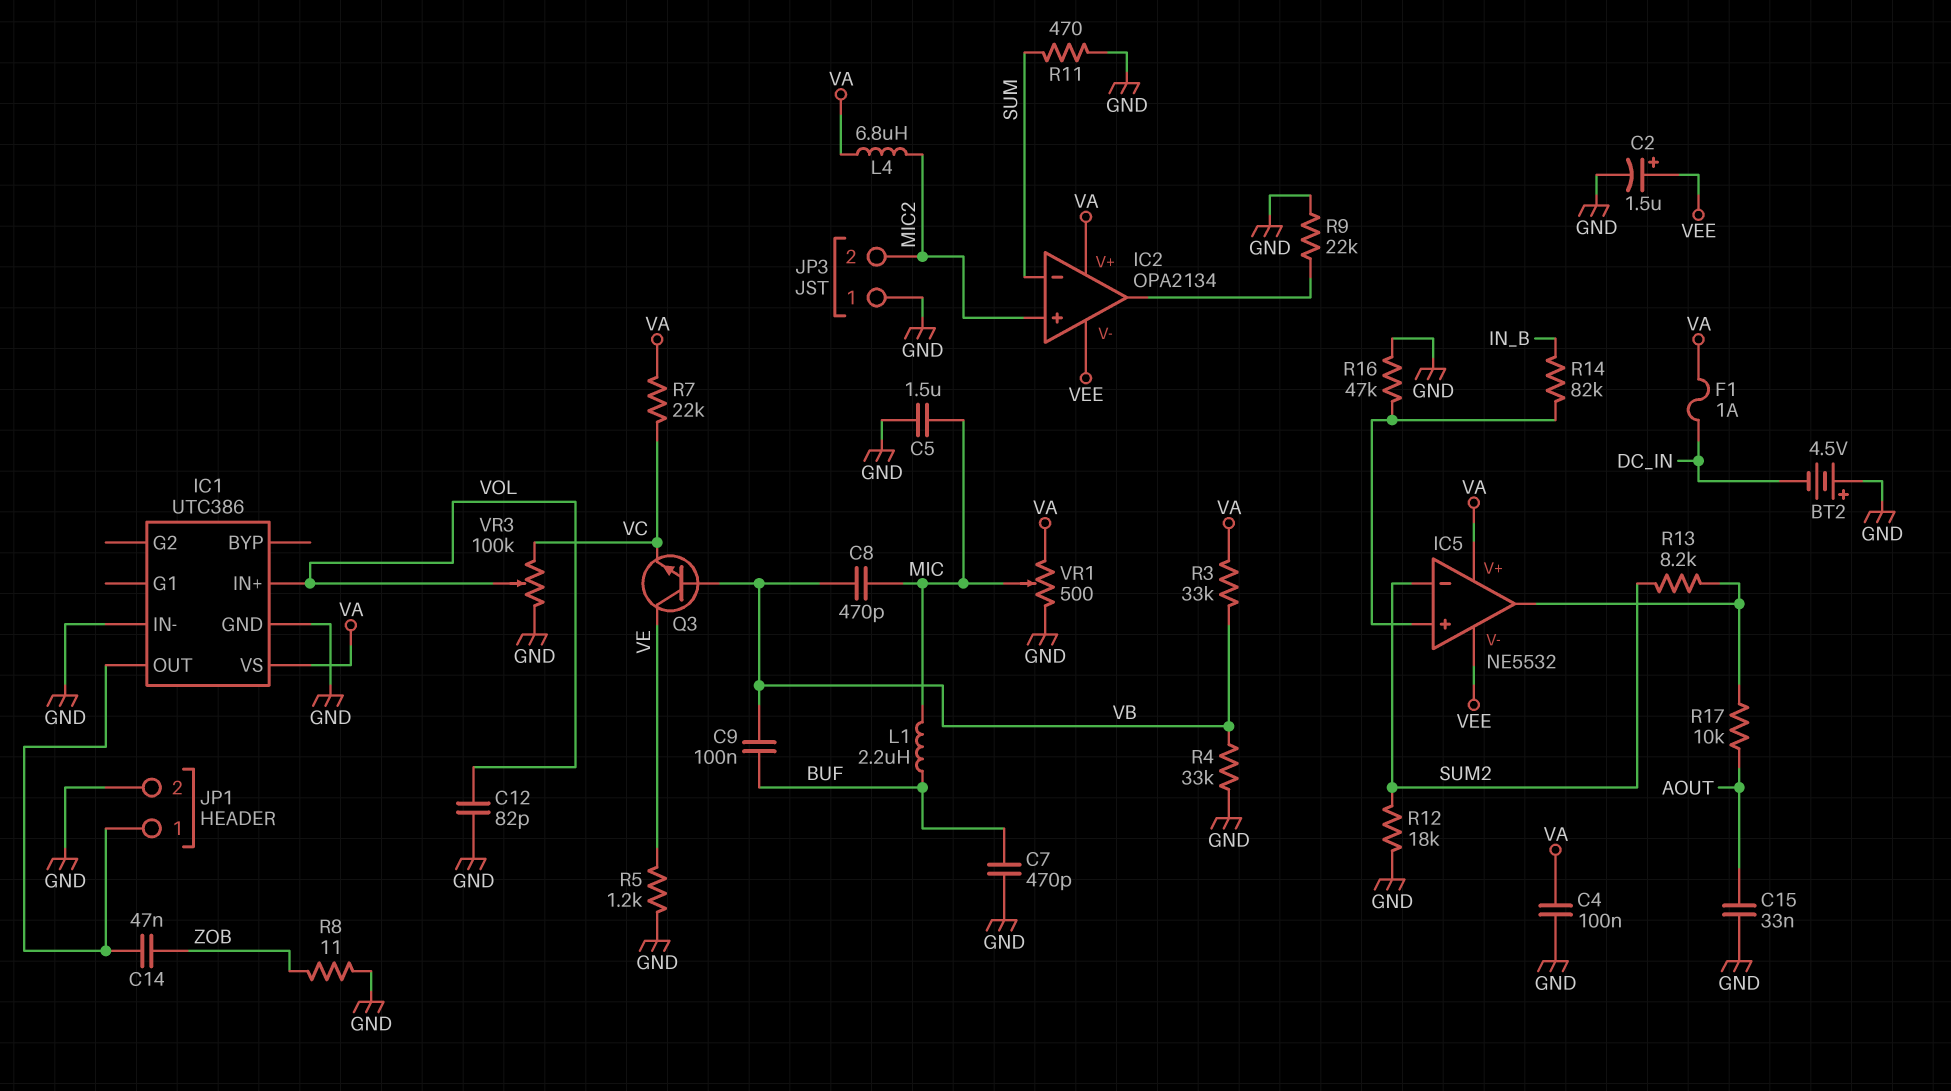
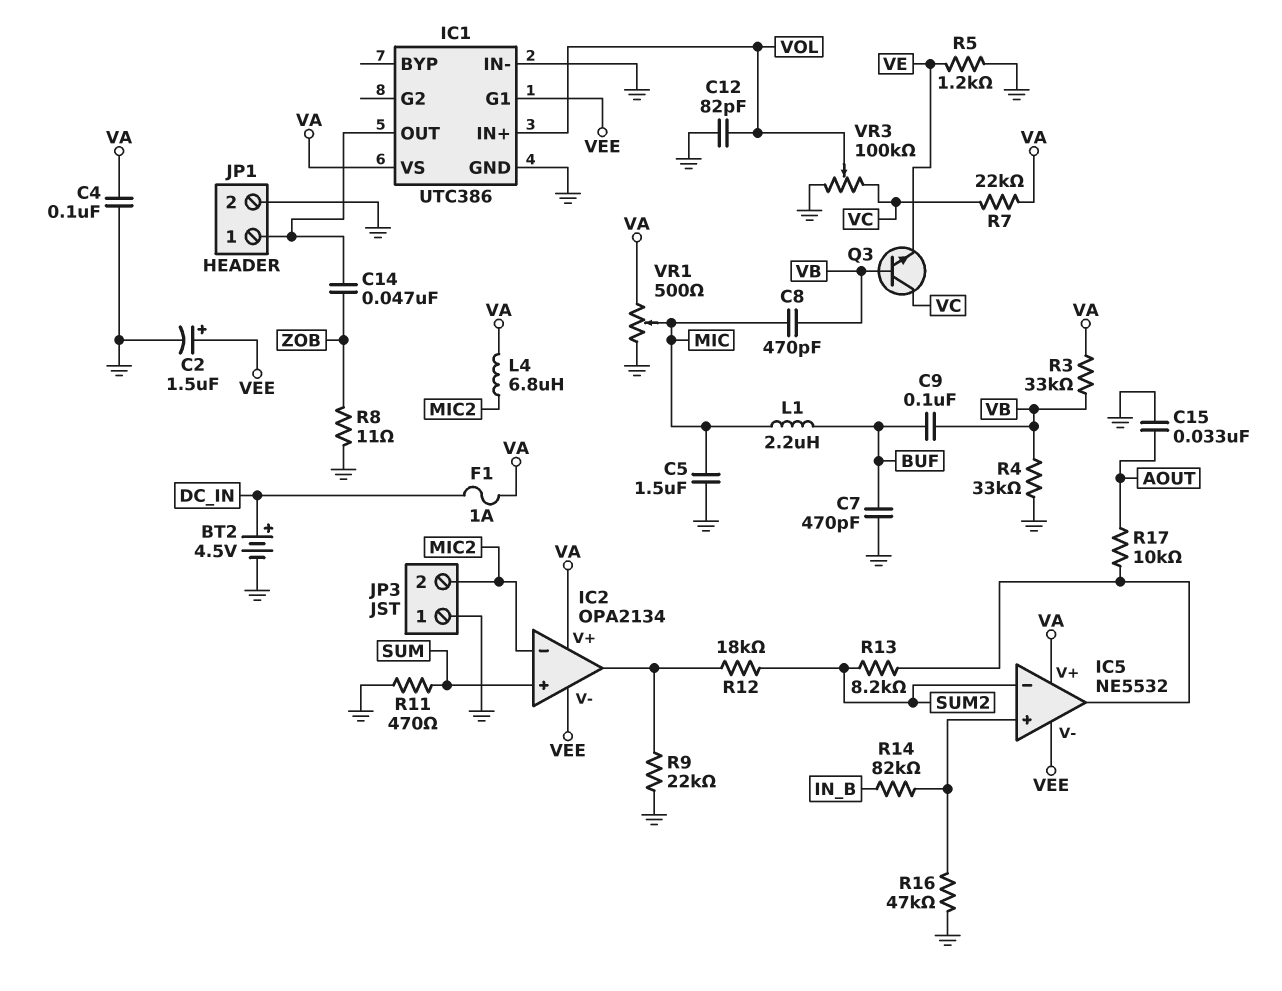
BT2: 4.5V (plus GND, minus DC_IN) -> 4.5V (plus DC_IN, minus GND)
IC1 pin G1: none -> VEE
IC2 pin in+: MIC2 -> SUM
IC2 pin in-: SUM -> MIC2
Q3: NPN (B VB, C VE, E VC) -> NPN (B VB, C VC, E VE)
R12: 18k (GND, SUM2) -> 18k (IC2/out, SUM2)

